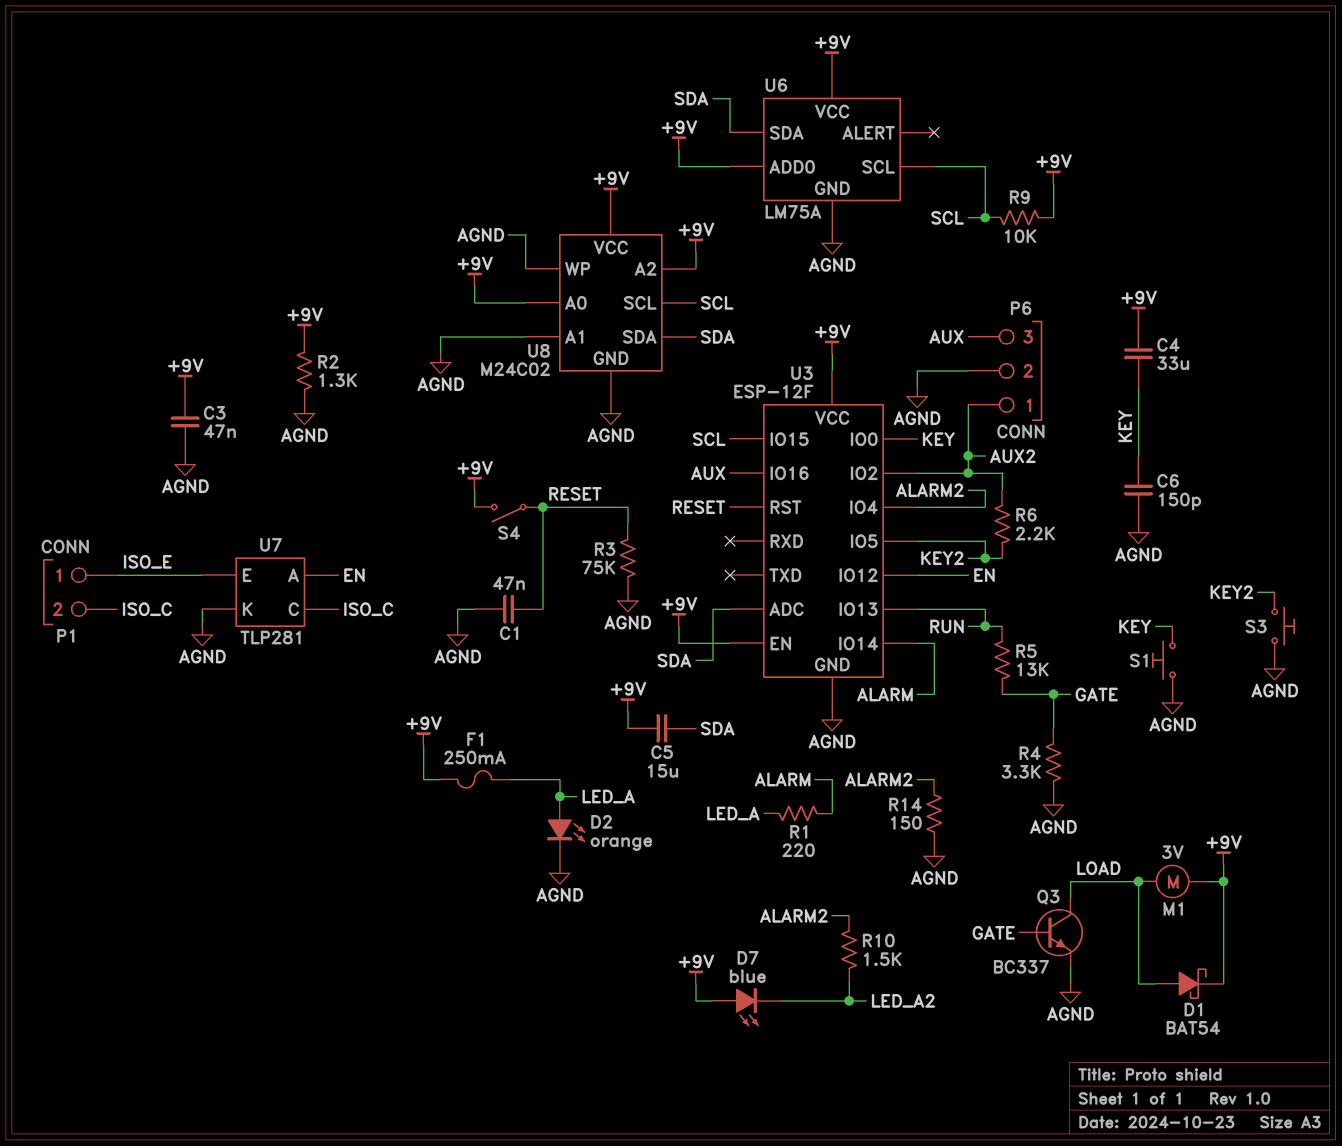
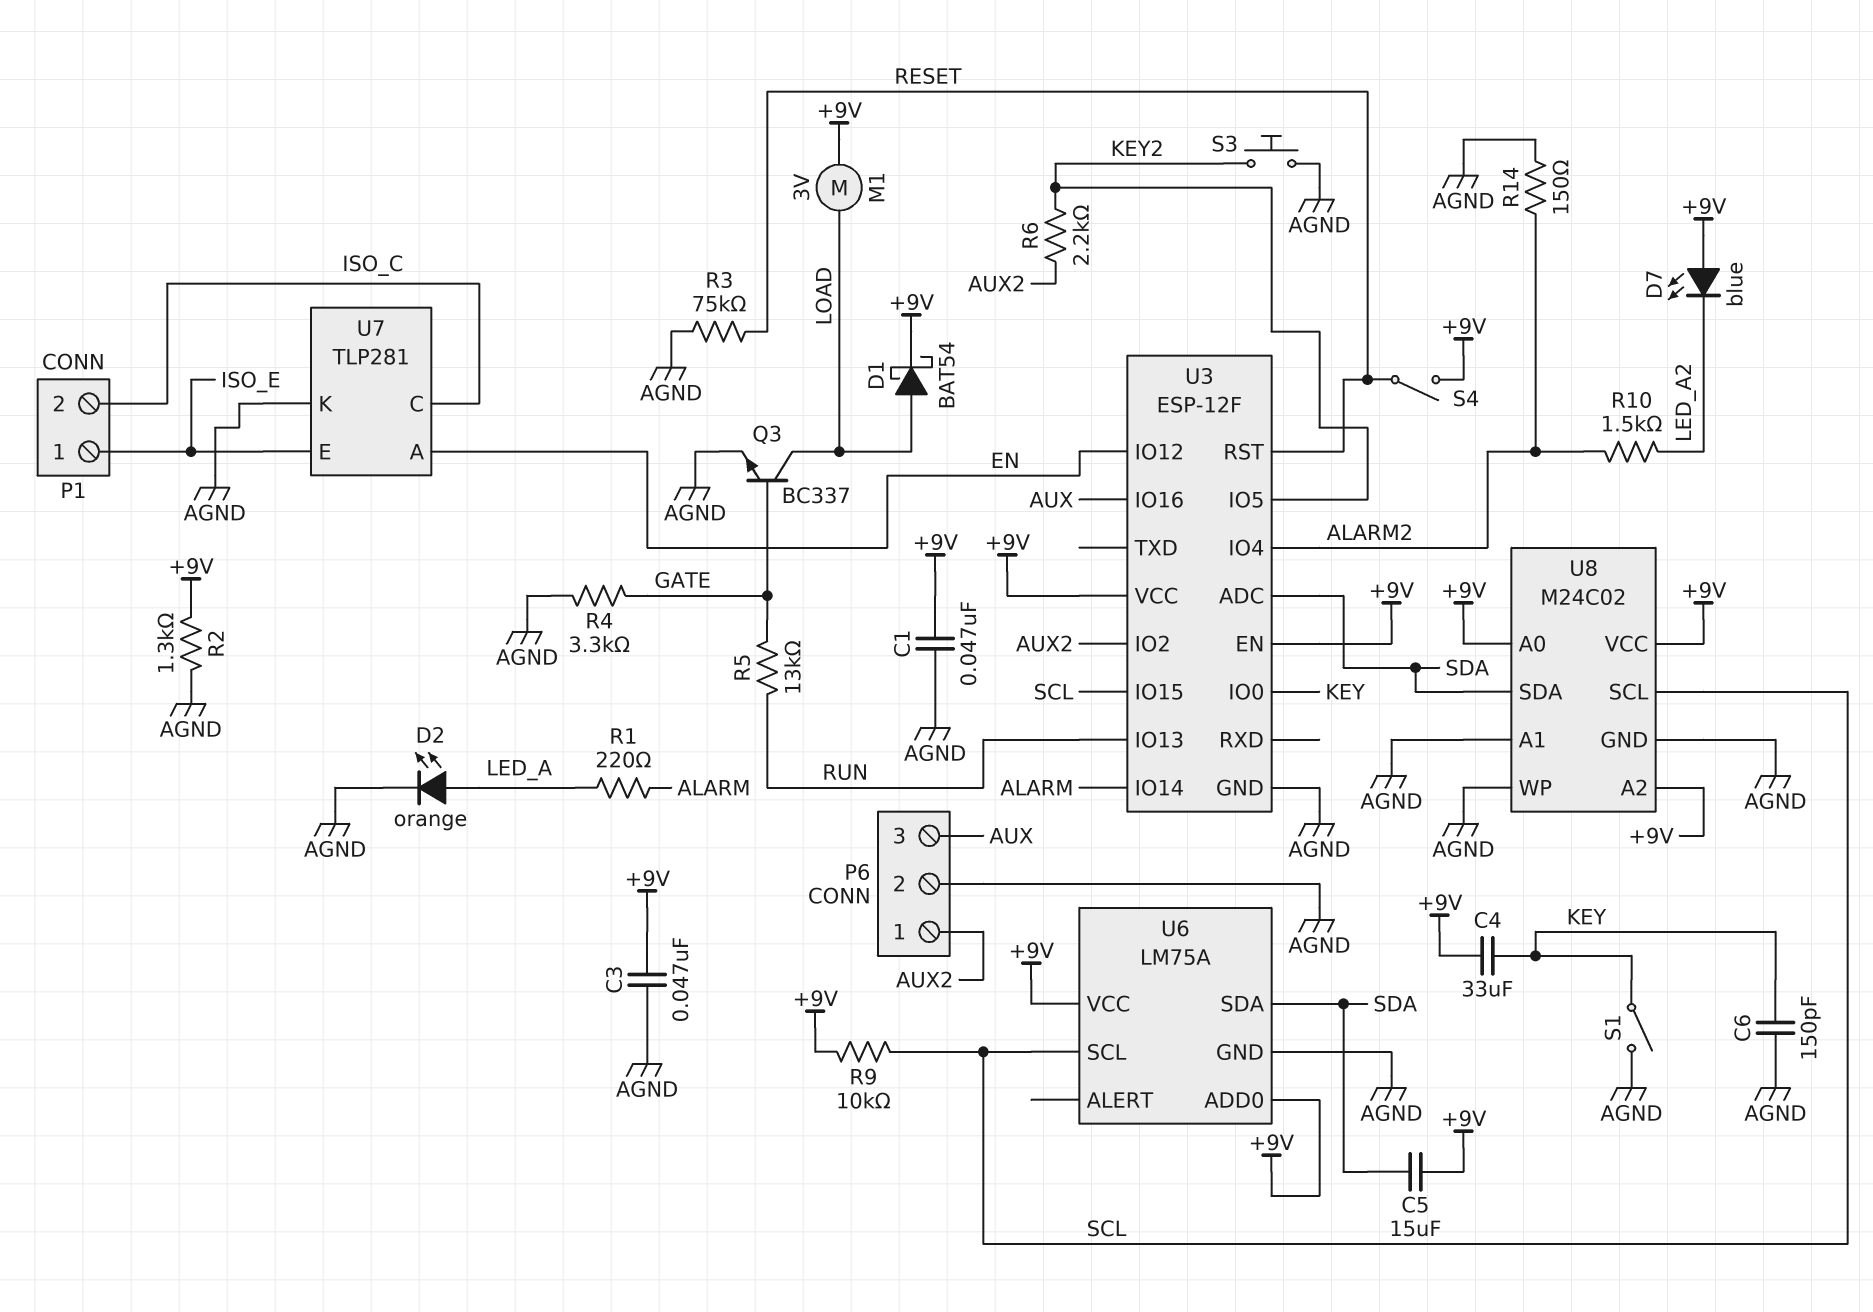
C1: 47nF (AGND, RESET) -> 47nF (+9V, AGND)
F1: 250mA (+9V, LED_A) -> none
S1: button (AGND, KEY) -> switch (AGND, KEY)

